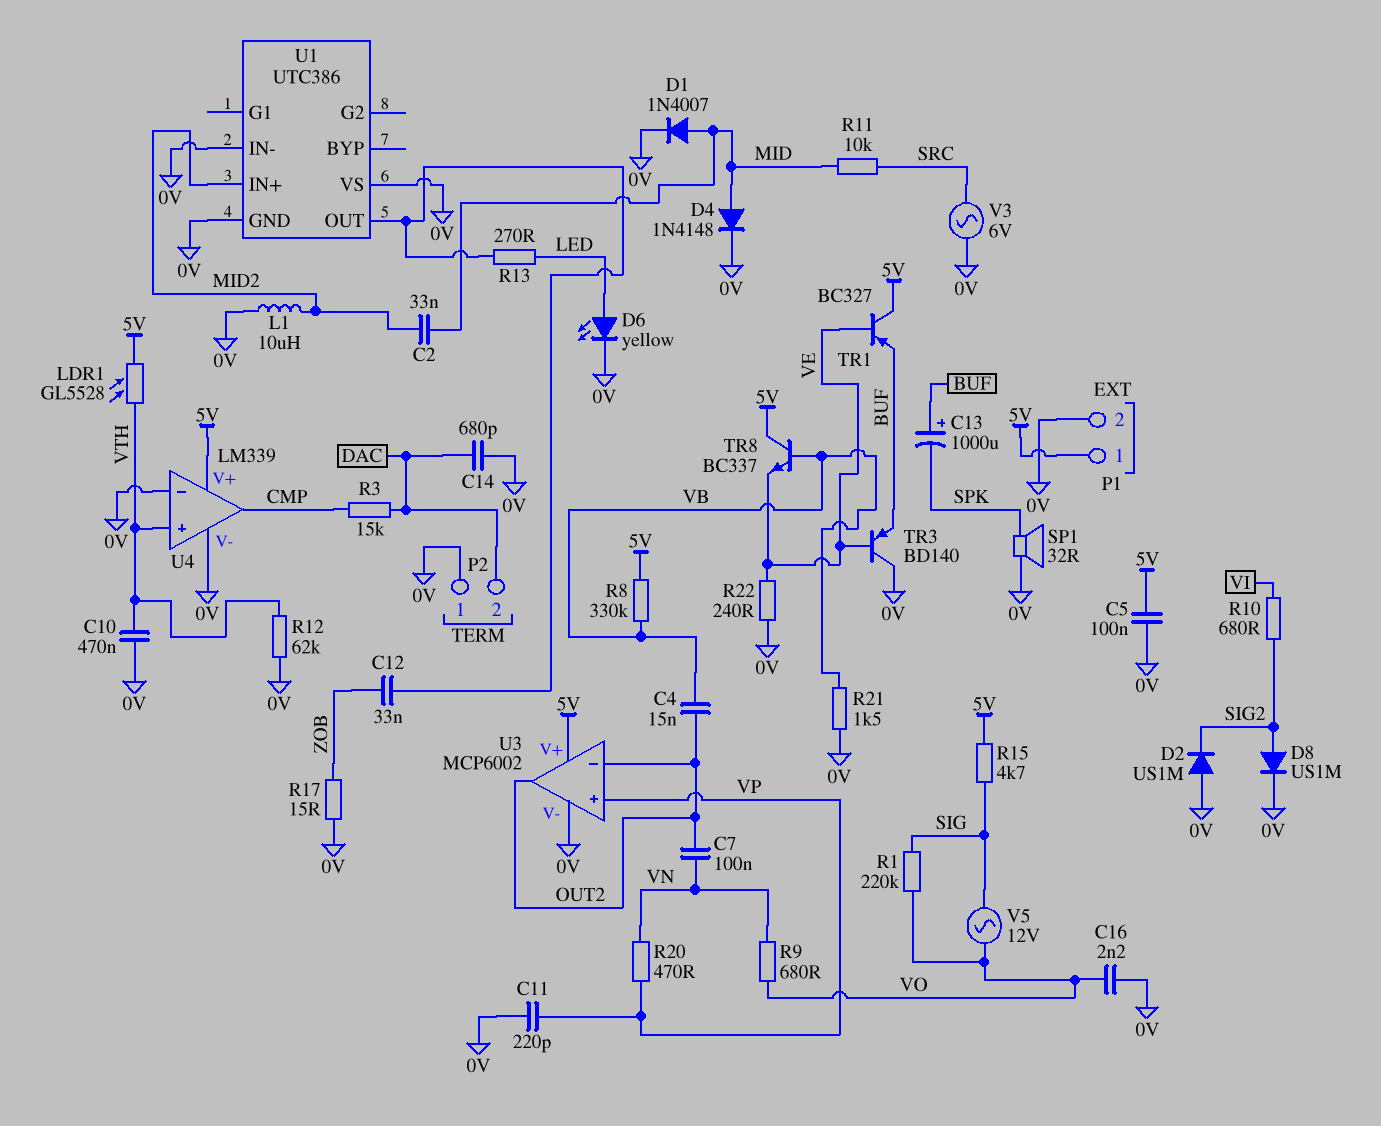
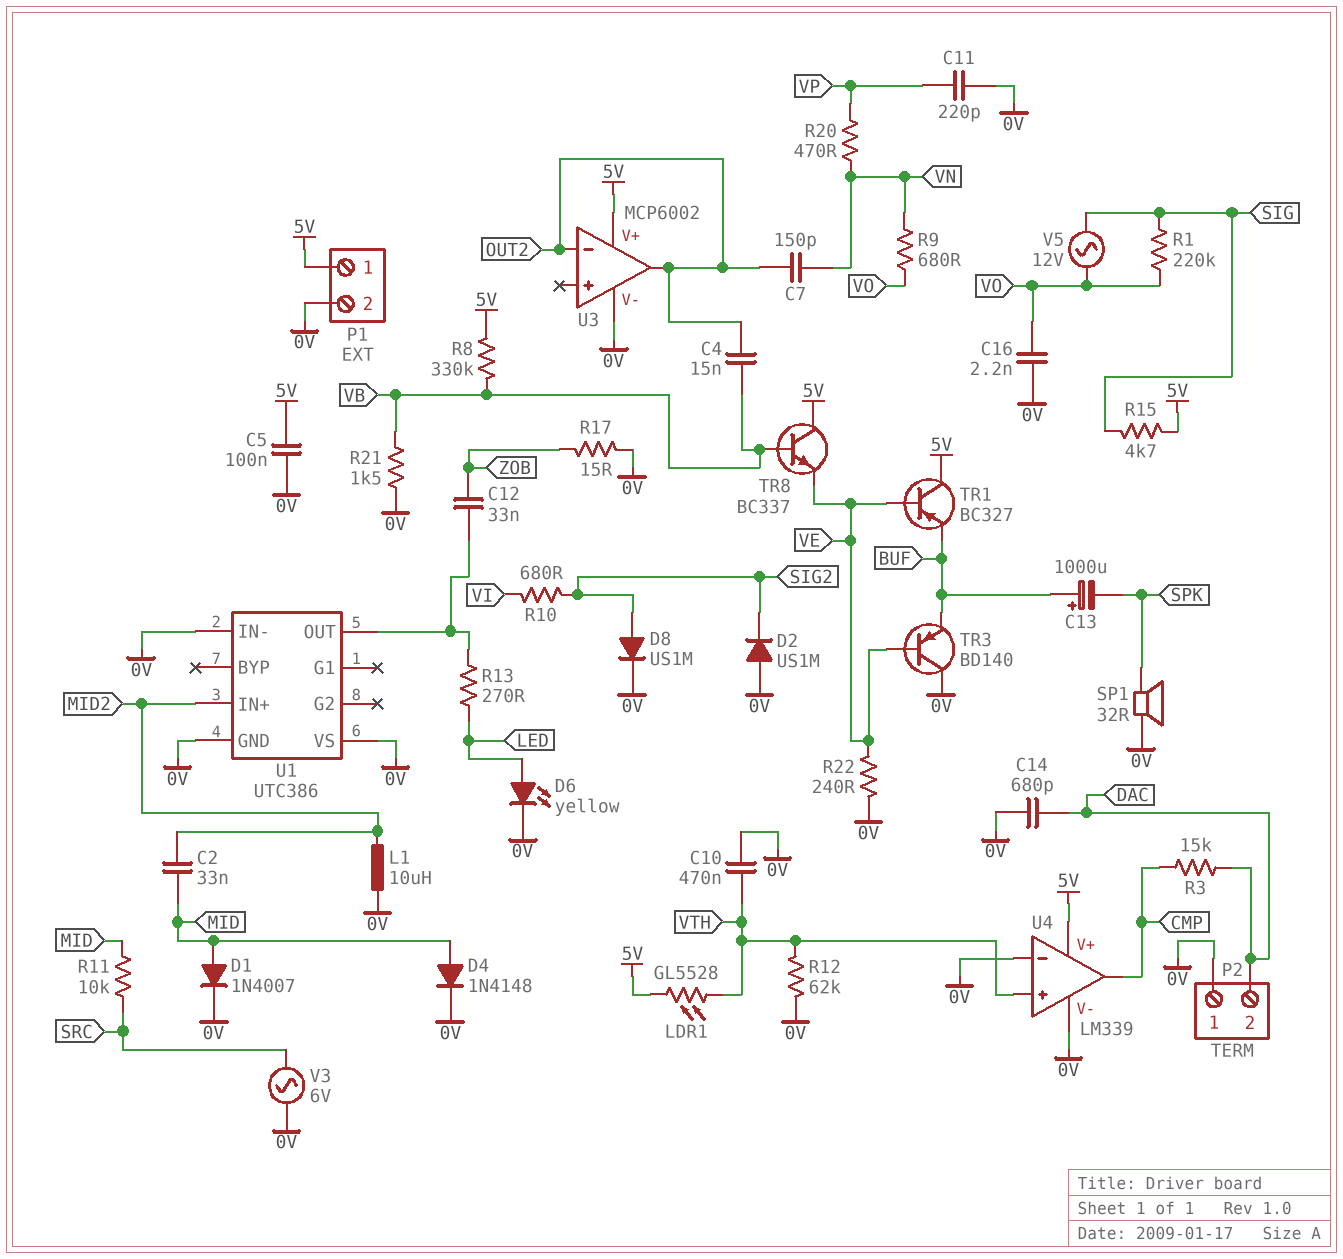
C7: 100nF (OUT2, VN) -> 150pF (OUT2, VN)
U3 pin in+: VP -> none

